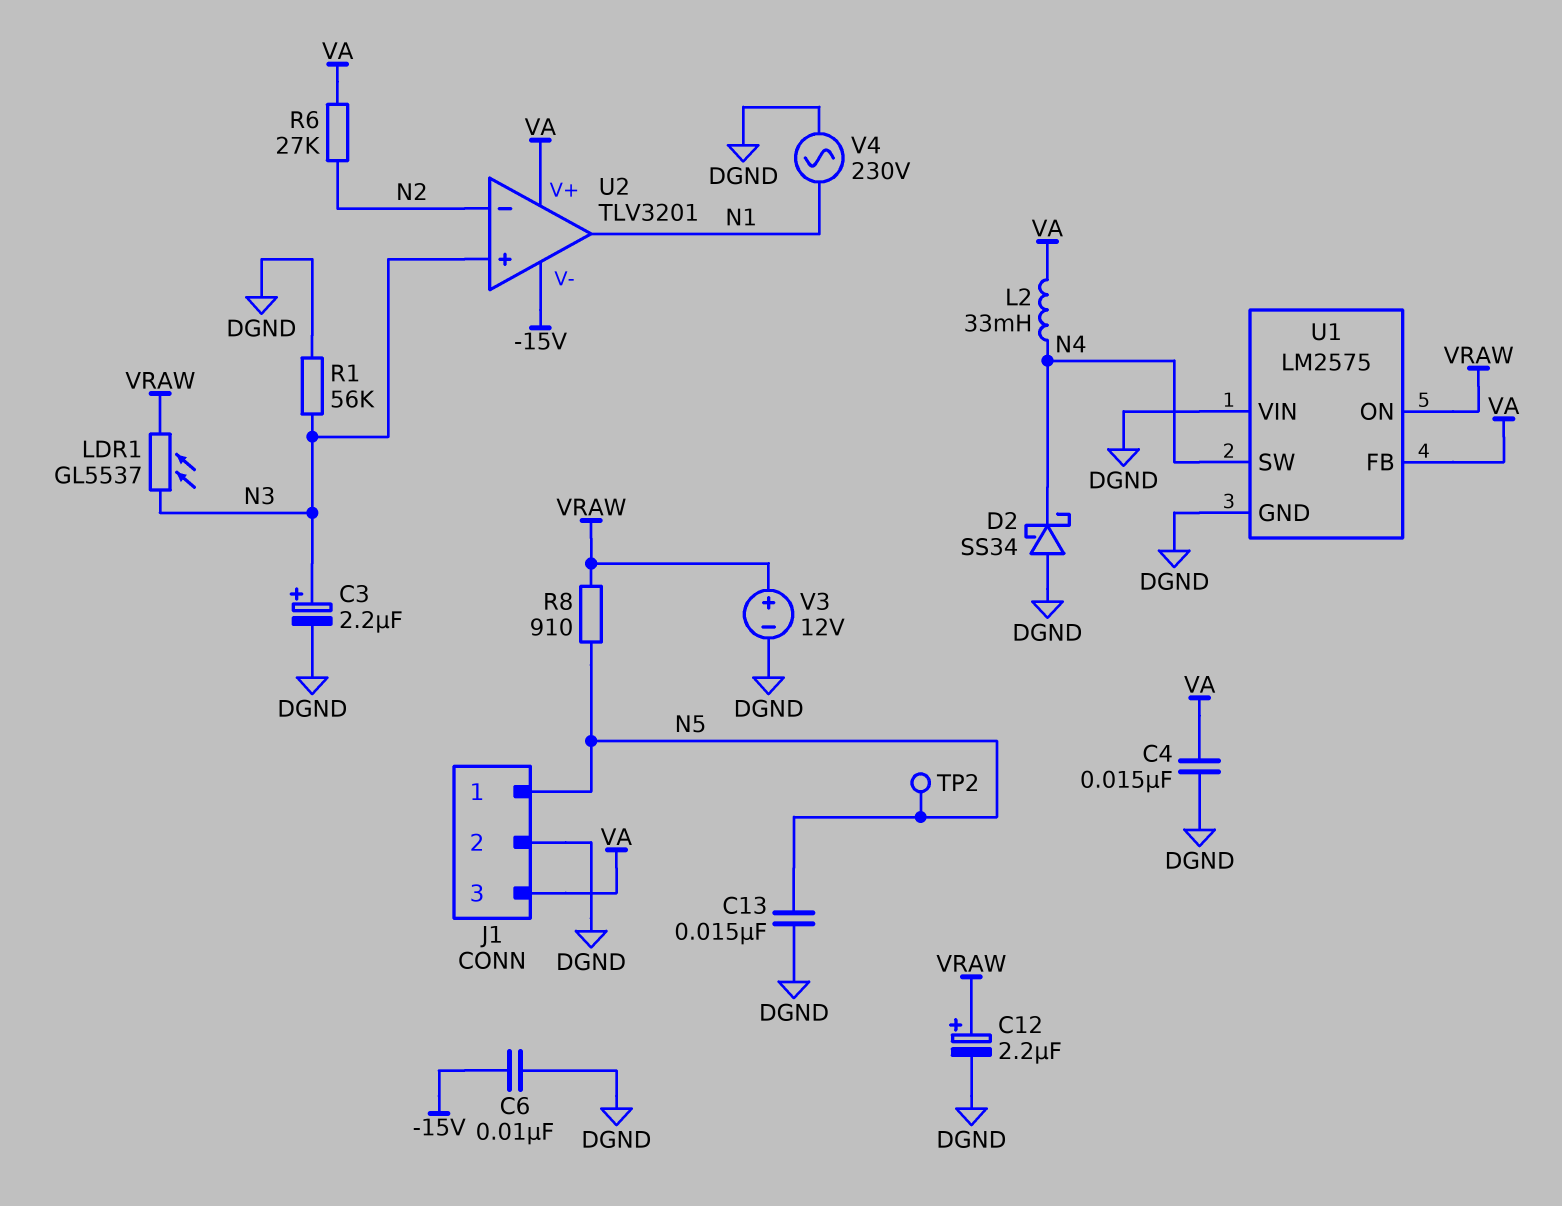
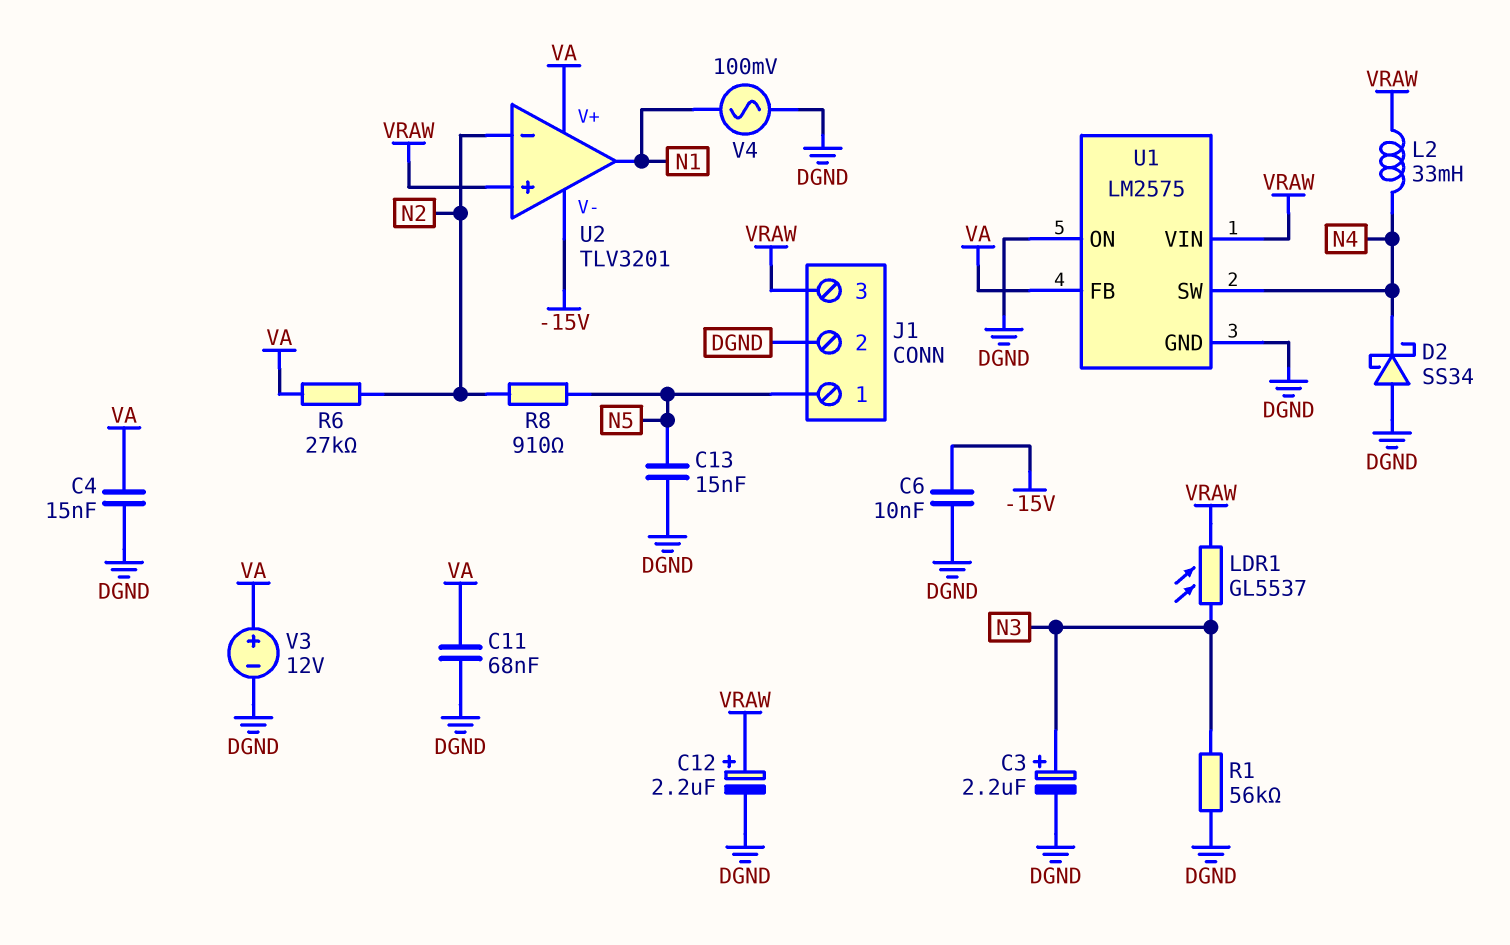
C11: none -> 68nF (DGND, VA)
J1 pin 3: VA -> VRAW
L2: 33mH (N4, VA) -> 33mH (N4, VRAW)
R8: 910 (N5, VRAW) -> 910 (N2, N5)
TP2: test point (N5) -> none
U1 pin ON: VRAW -> DGND
U1 pin VIN: DGND -> VRAW
U2 pin in+: N3 -> VRAW
V3: 12V (plus VRAW, minus DGND) -> 12V (plus VA, minus DGND)
V4: AC 230V (DGND, N1) -> AC 100mV (DGND, N1)

